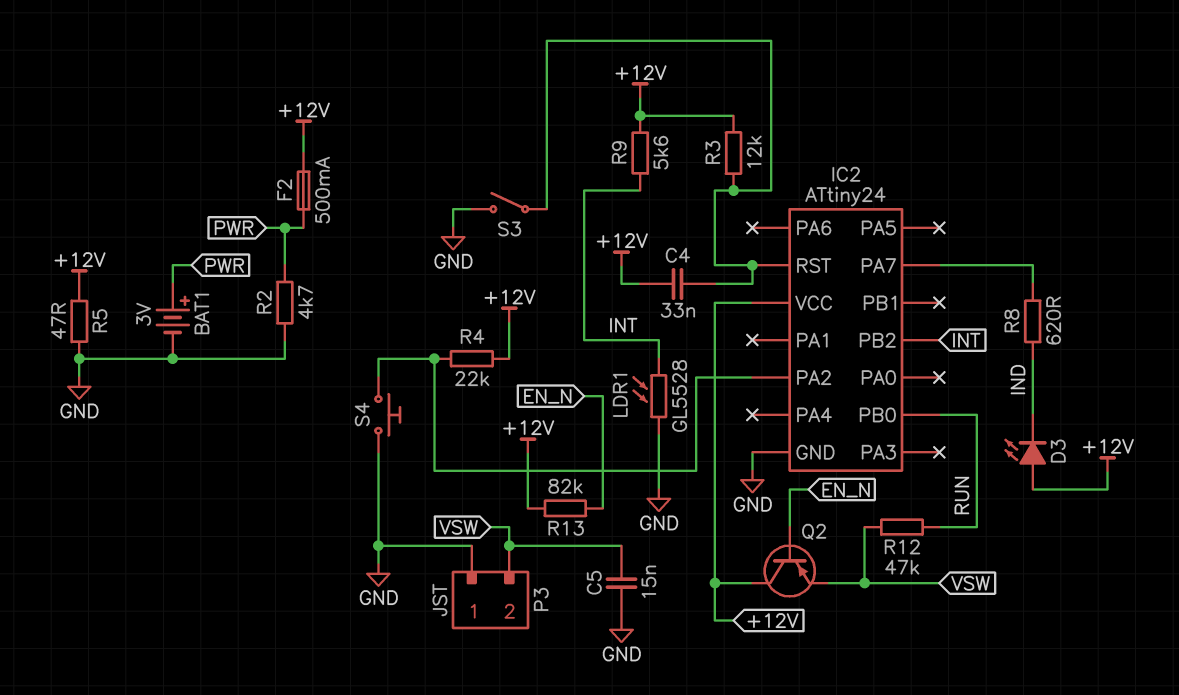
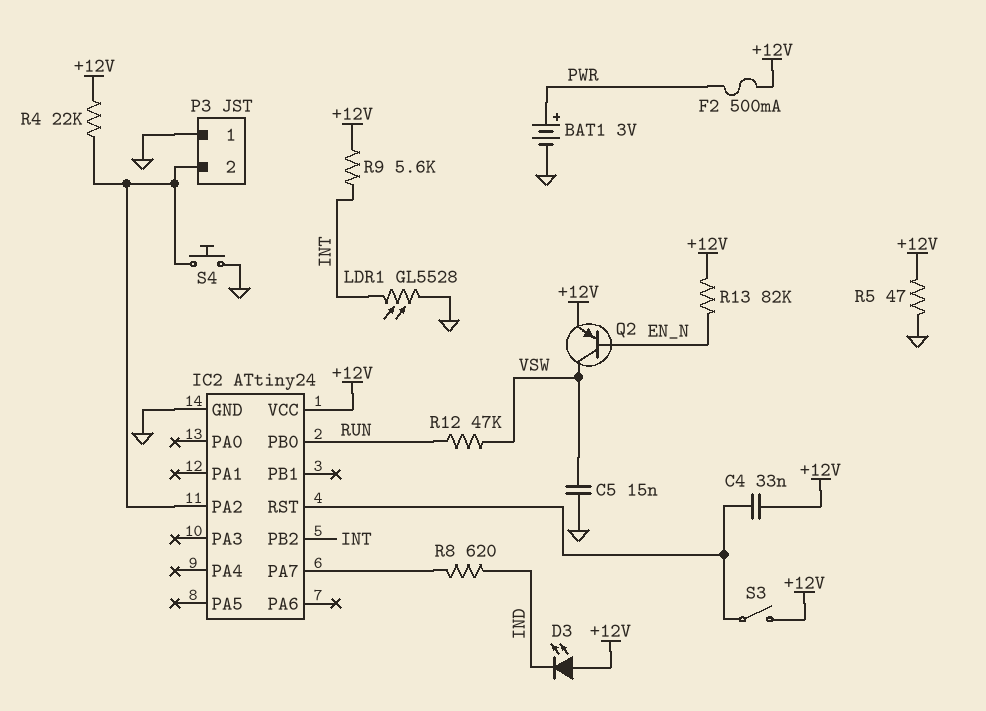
P3 pin 2: VSW -> IC2/PA2
Q2: PNP (B EN_N, C +12V, E VSW) -> PNP (B EN_N, C VSW, E +12V)
R2: 4.7k (GND, PWR) -> none
R3: 12k (+12V, IC2/RST) -> none
S3: switch (GND, IC2/RST) -> switch (+12V, IC2/RST)

